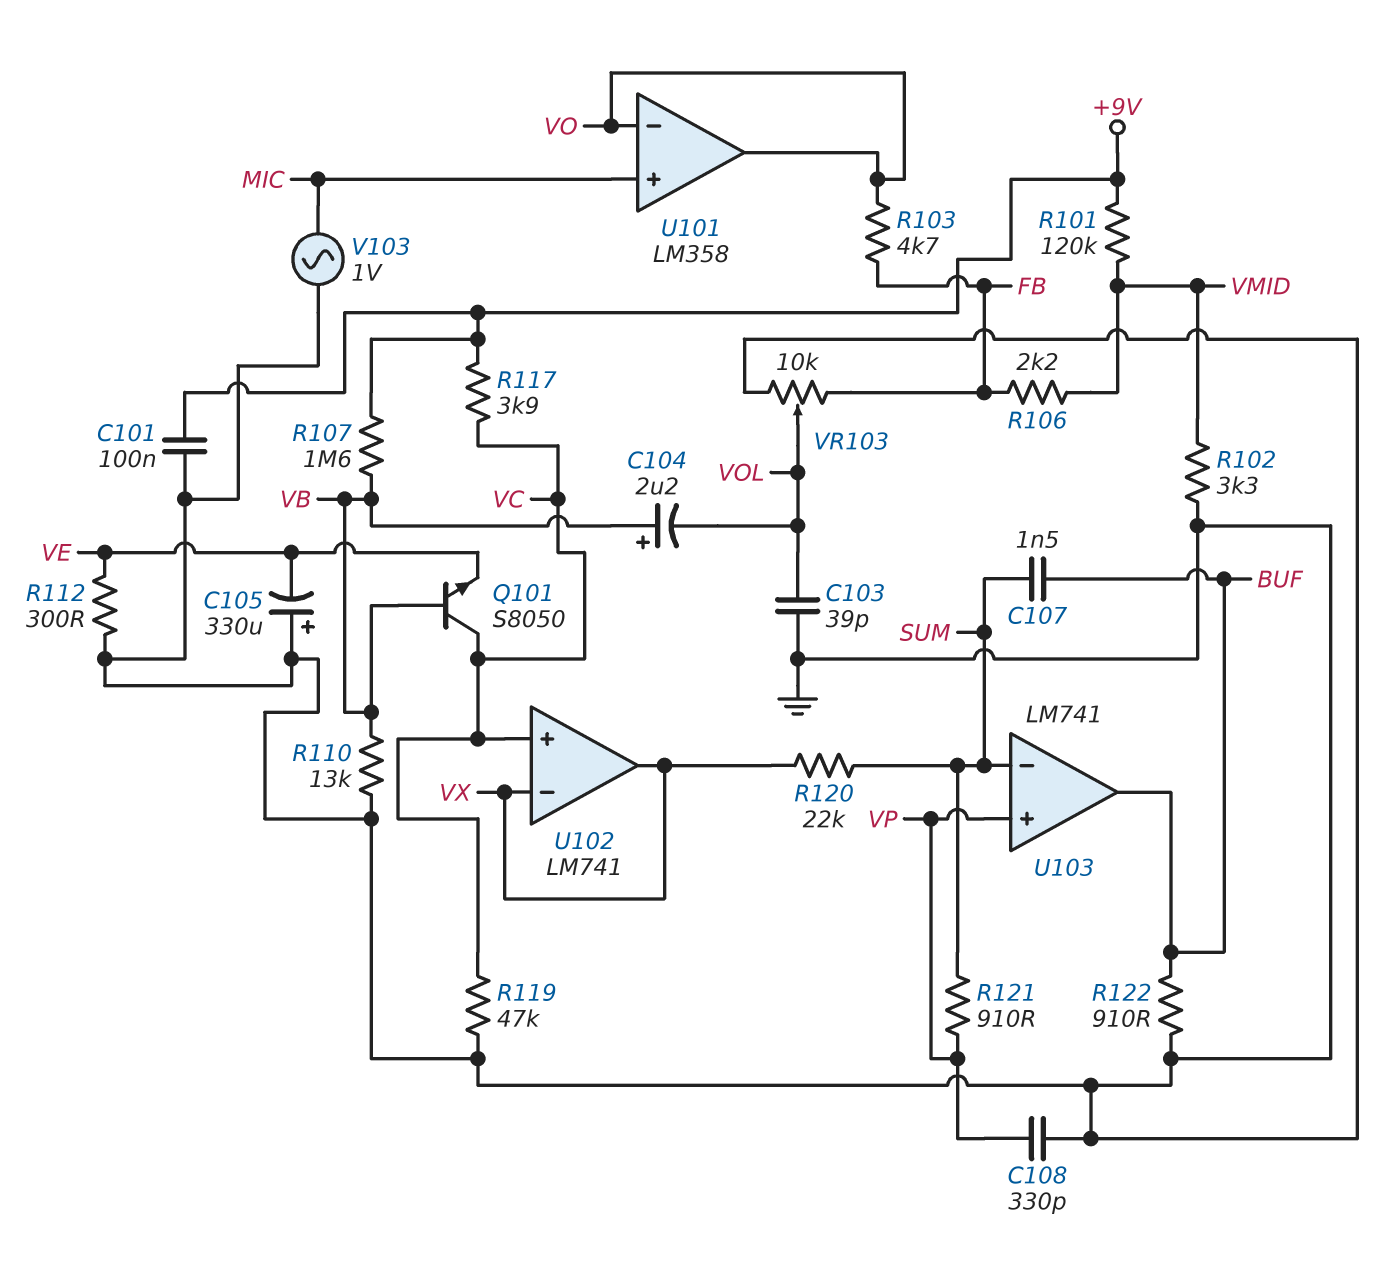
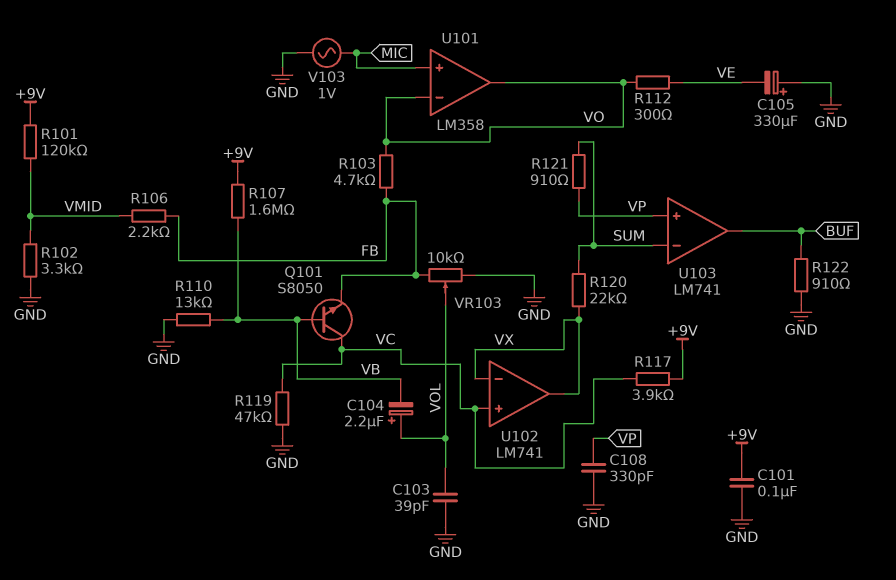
C104: 2.2uF (plus VB, minus VOL) -> 2.2uF (plus VOL, minus VB)
C107: 1.5nF (BUF, SUM) -> none
Q101: NPN S8050 (B VB, C VC, E VE) -> NPN S8050 (B VB, C VC, E FB)
R112: 300 (GND, VE) -> 300 (VE, VO)

